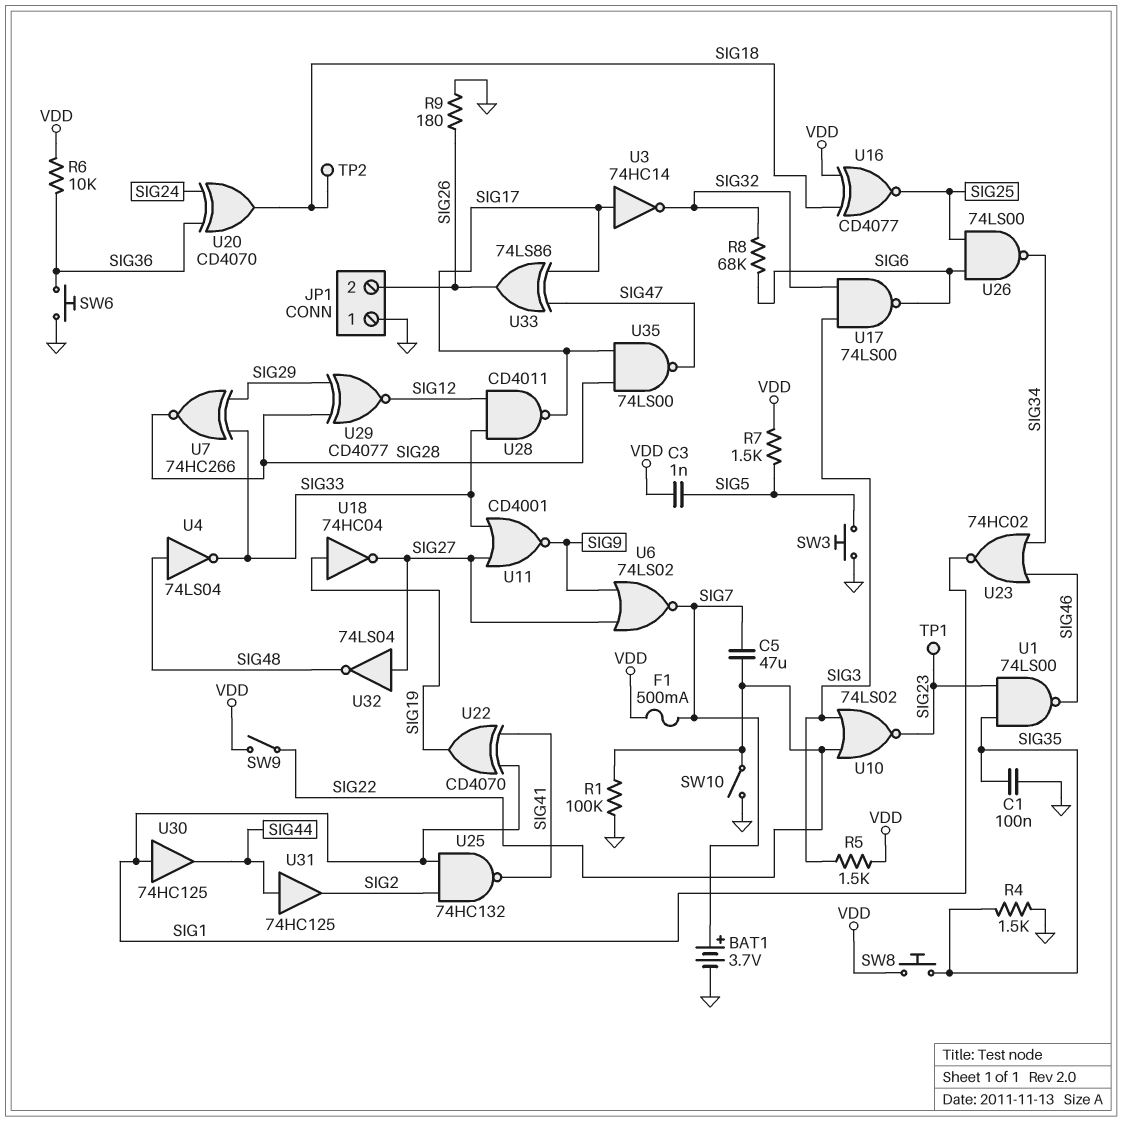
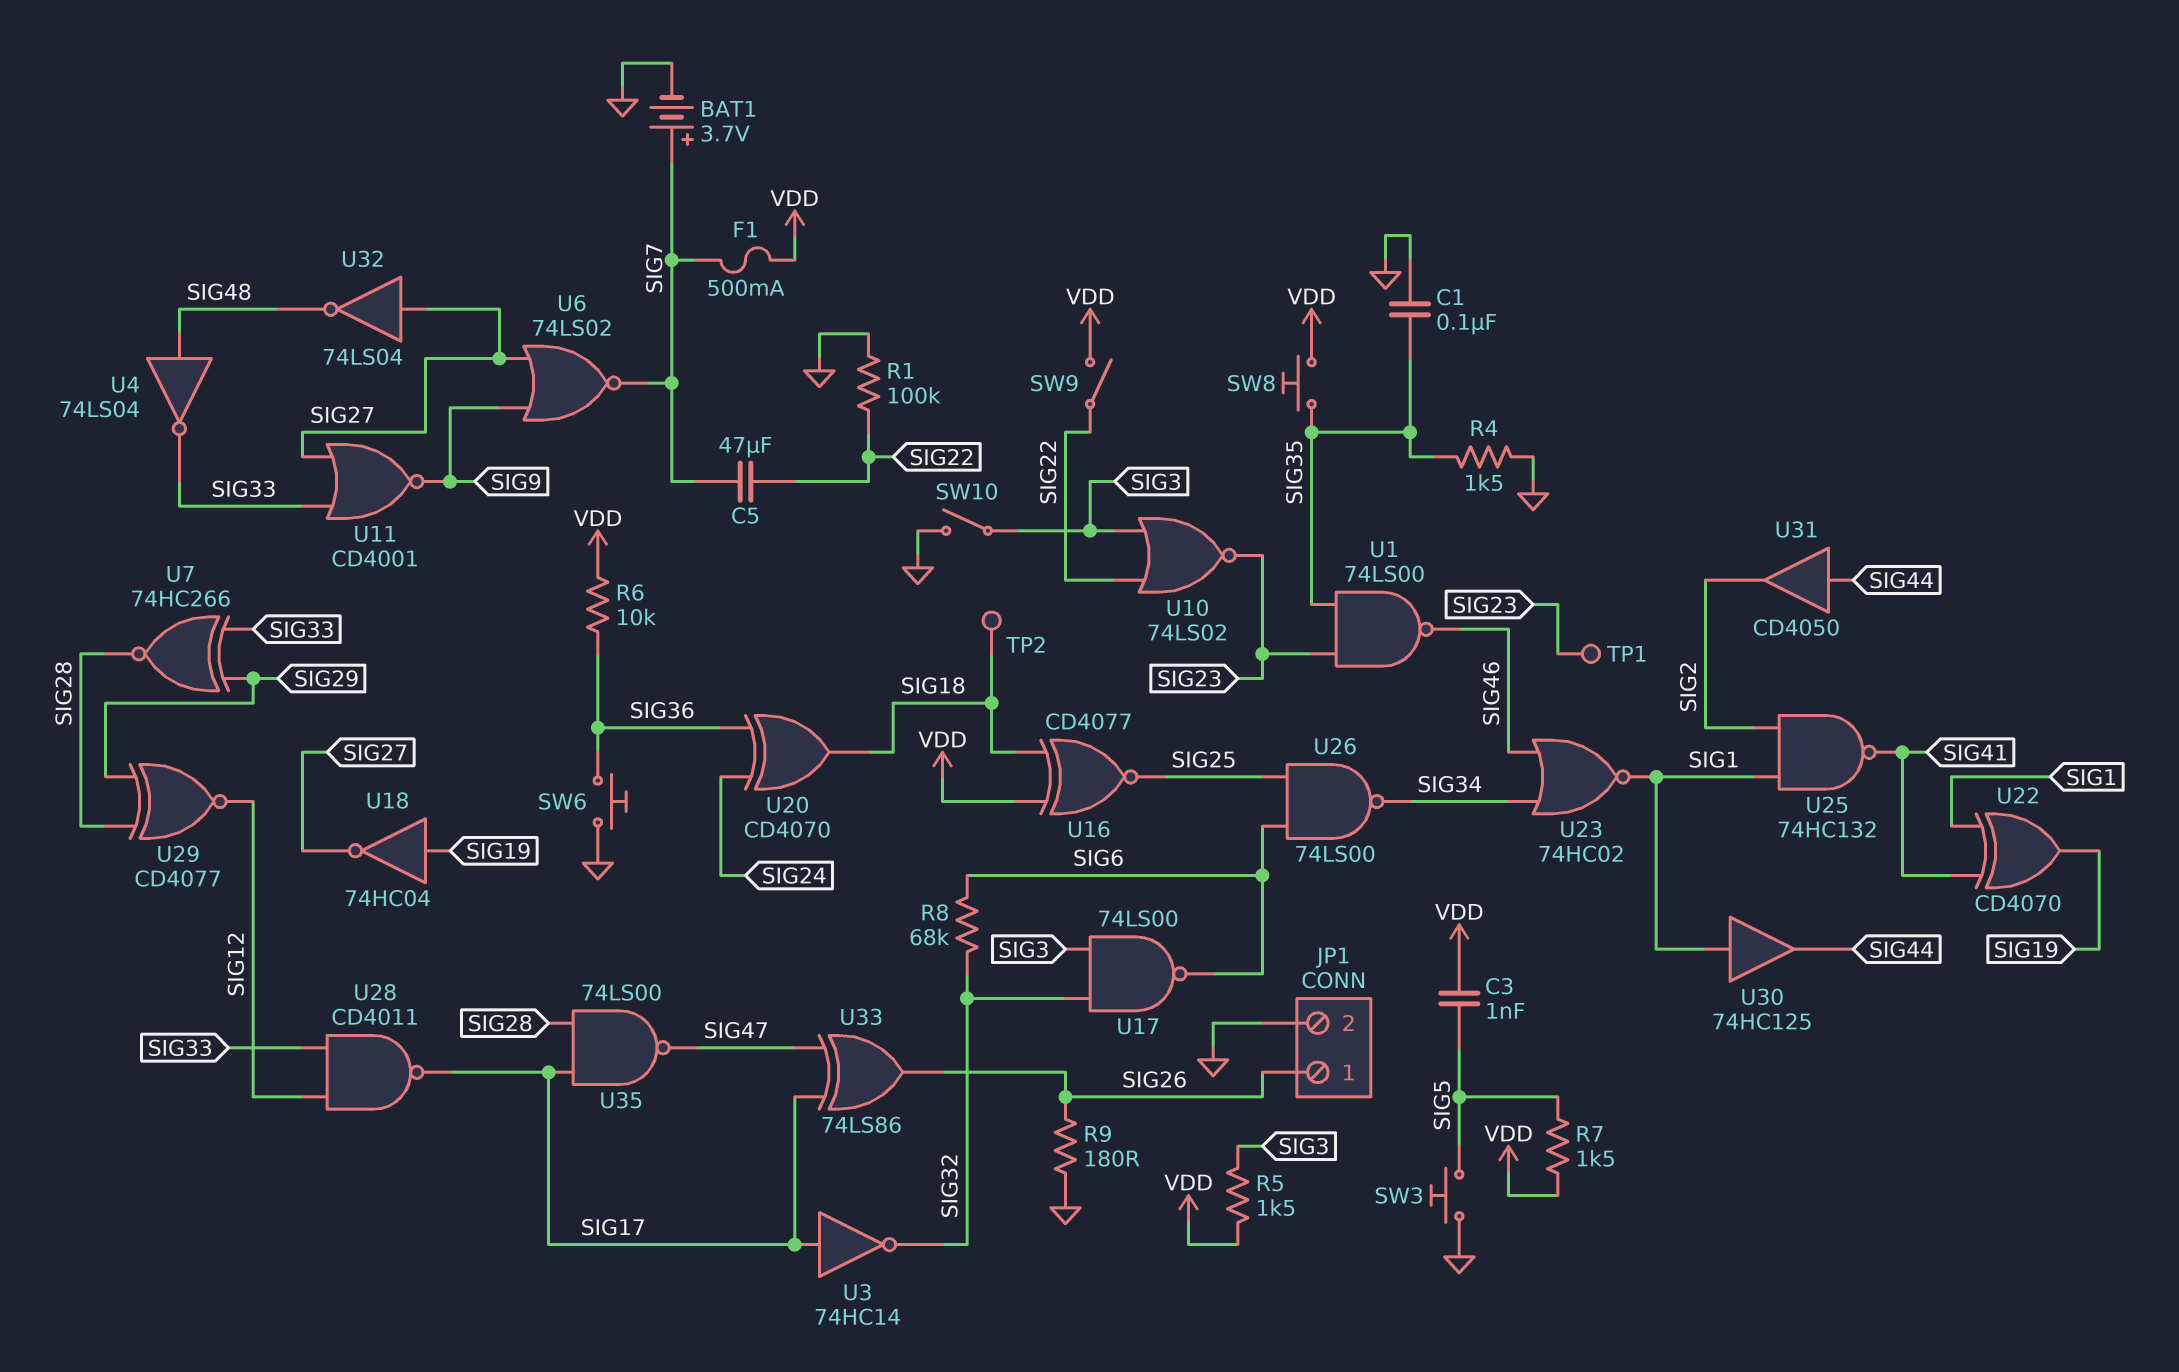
JP1 pin 1: GND -> SIG26
JP1 pin 2: SIG26 -> GND
SW10: switch (GND, SIG22) -> switch (GND, SIG3)
U31: buffer 74HC125 (in SIG44, out SIG2) -> buffer CD4050 (in SIG44, out SIG2)

